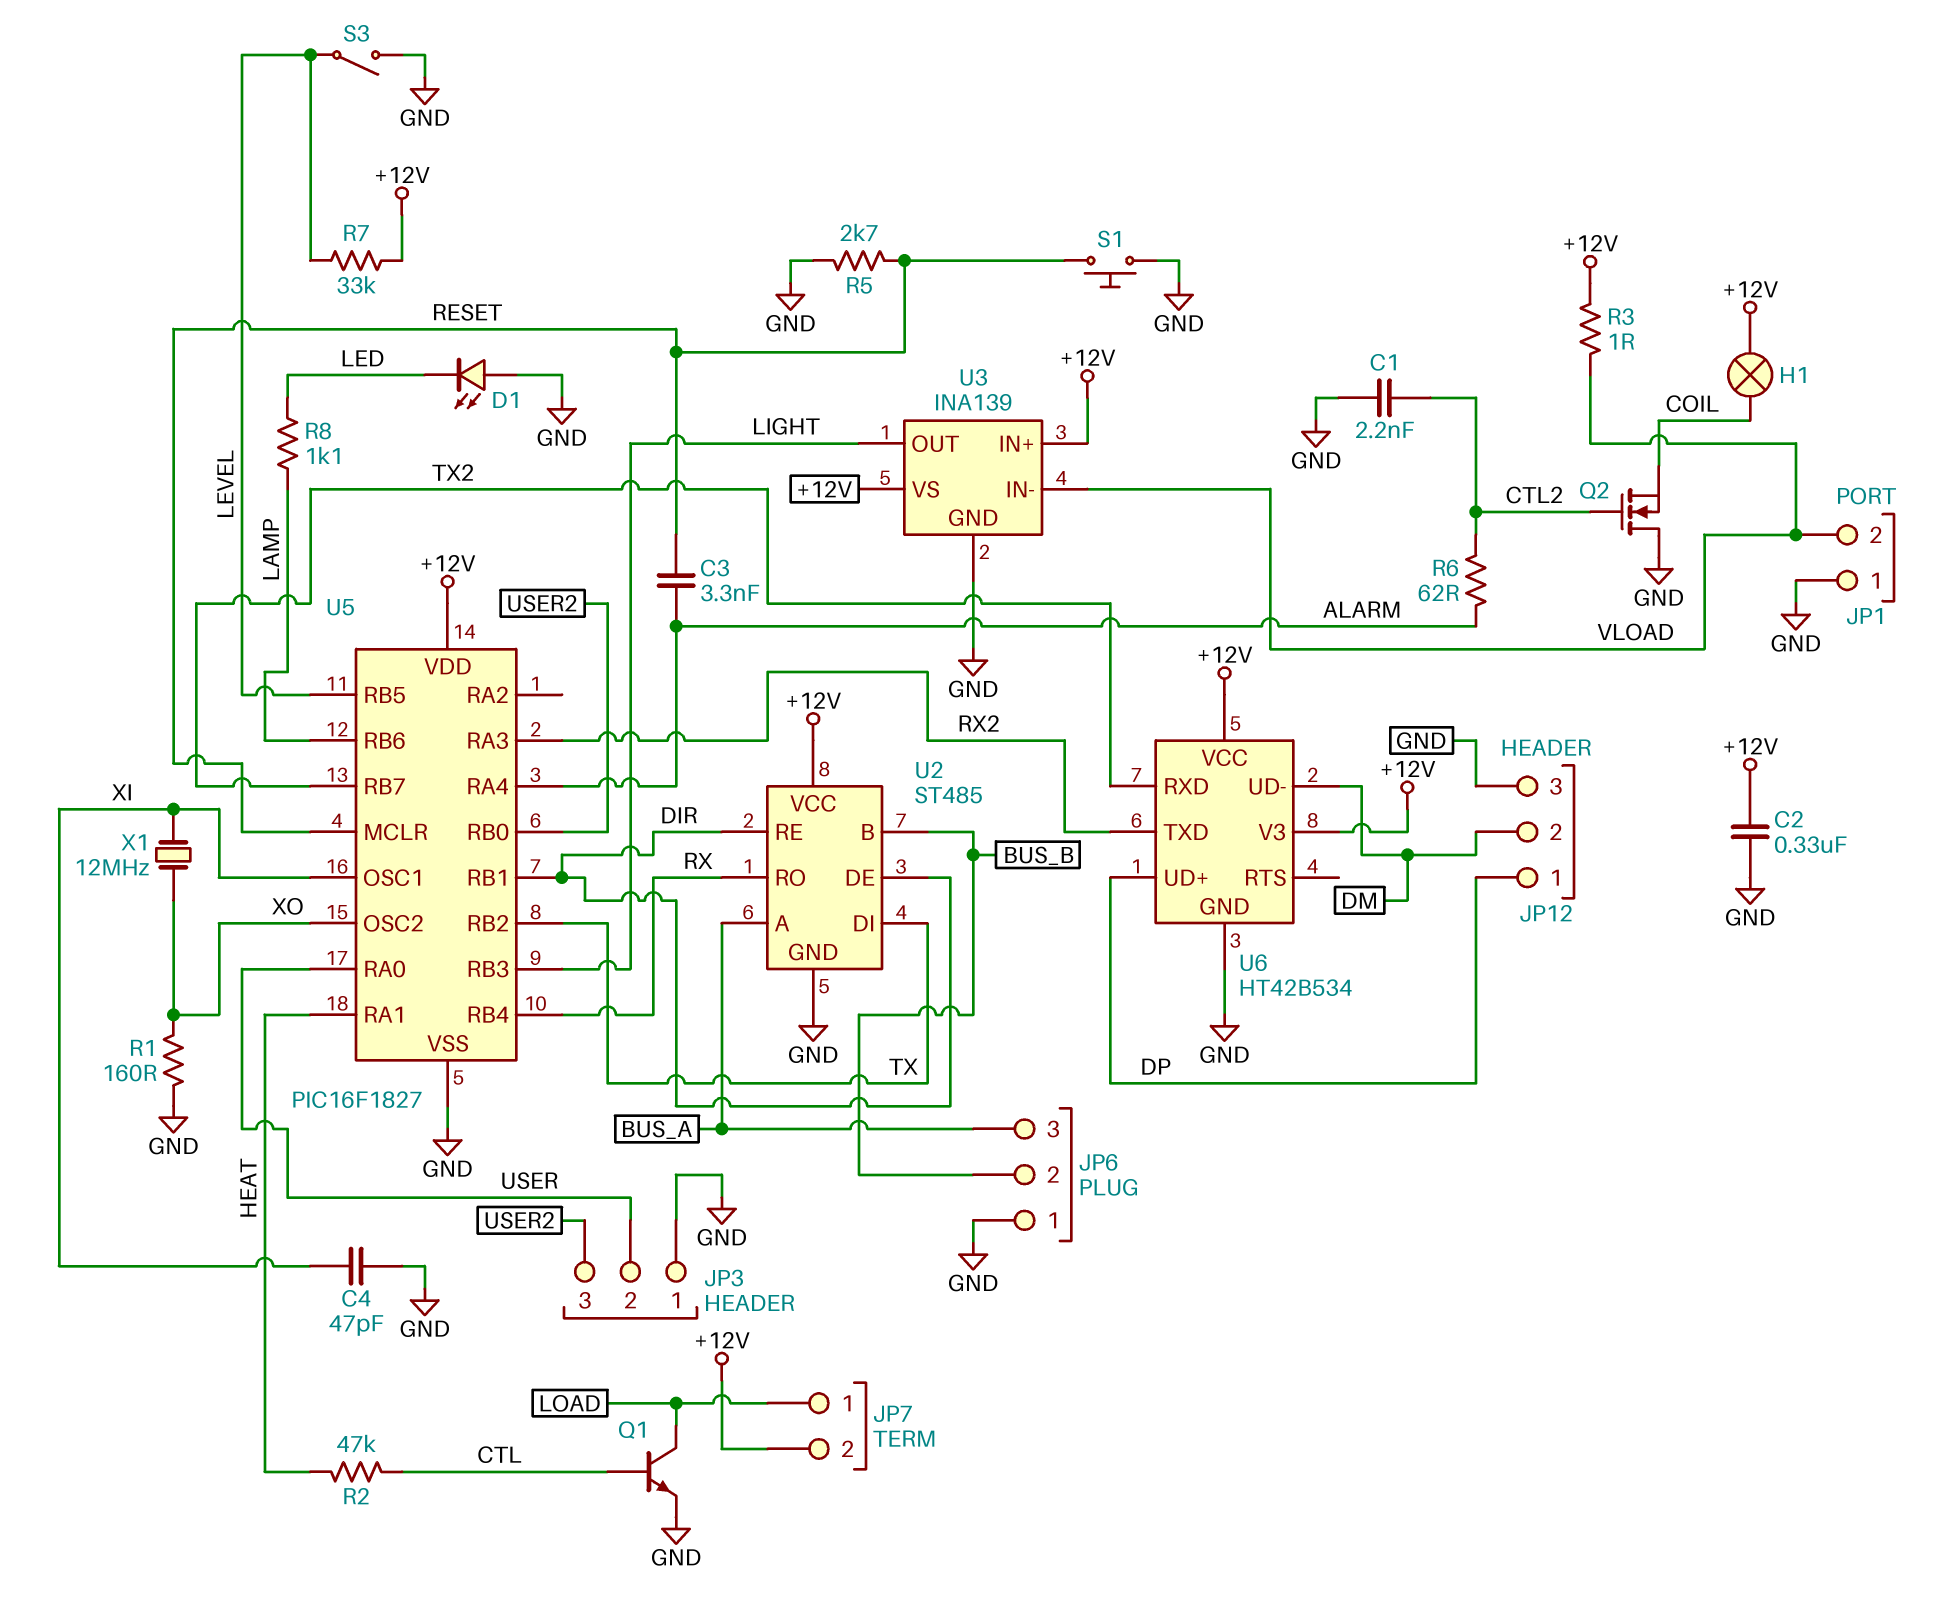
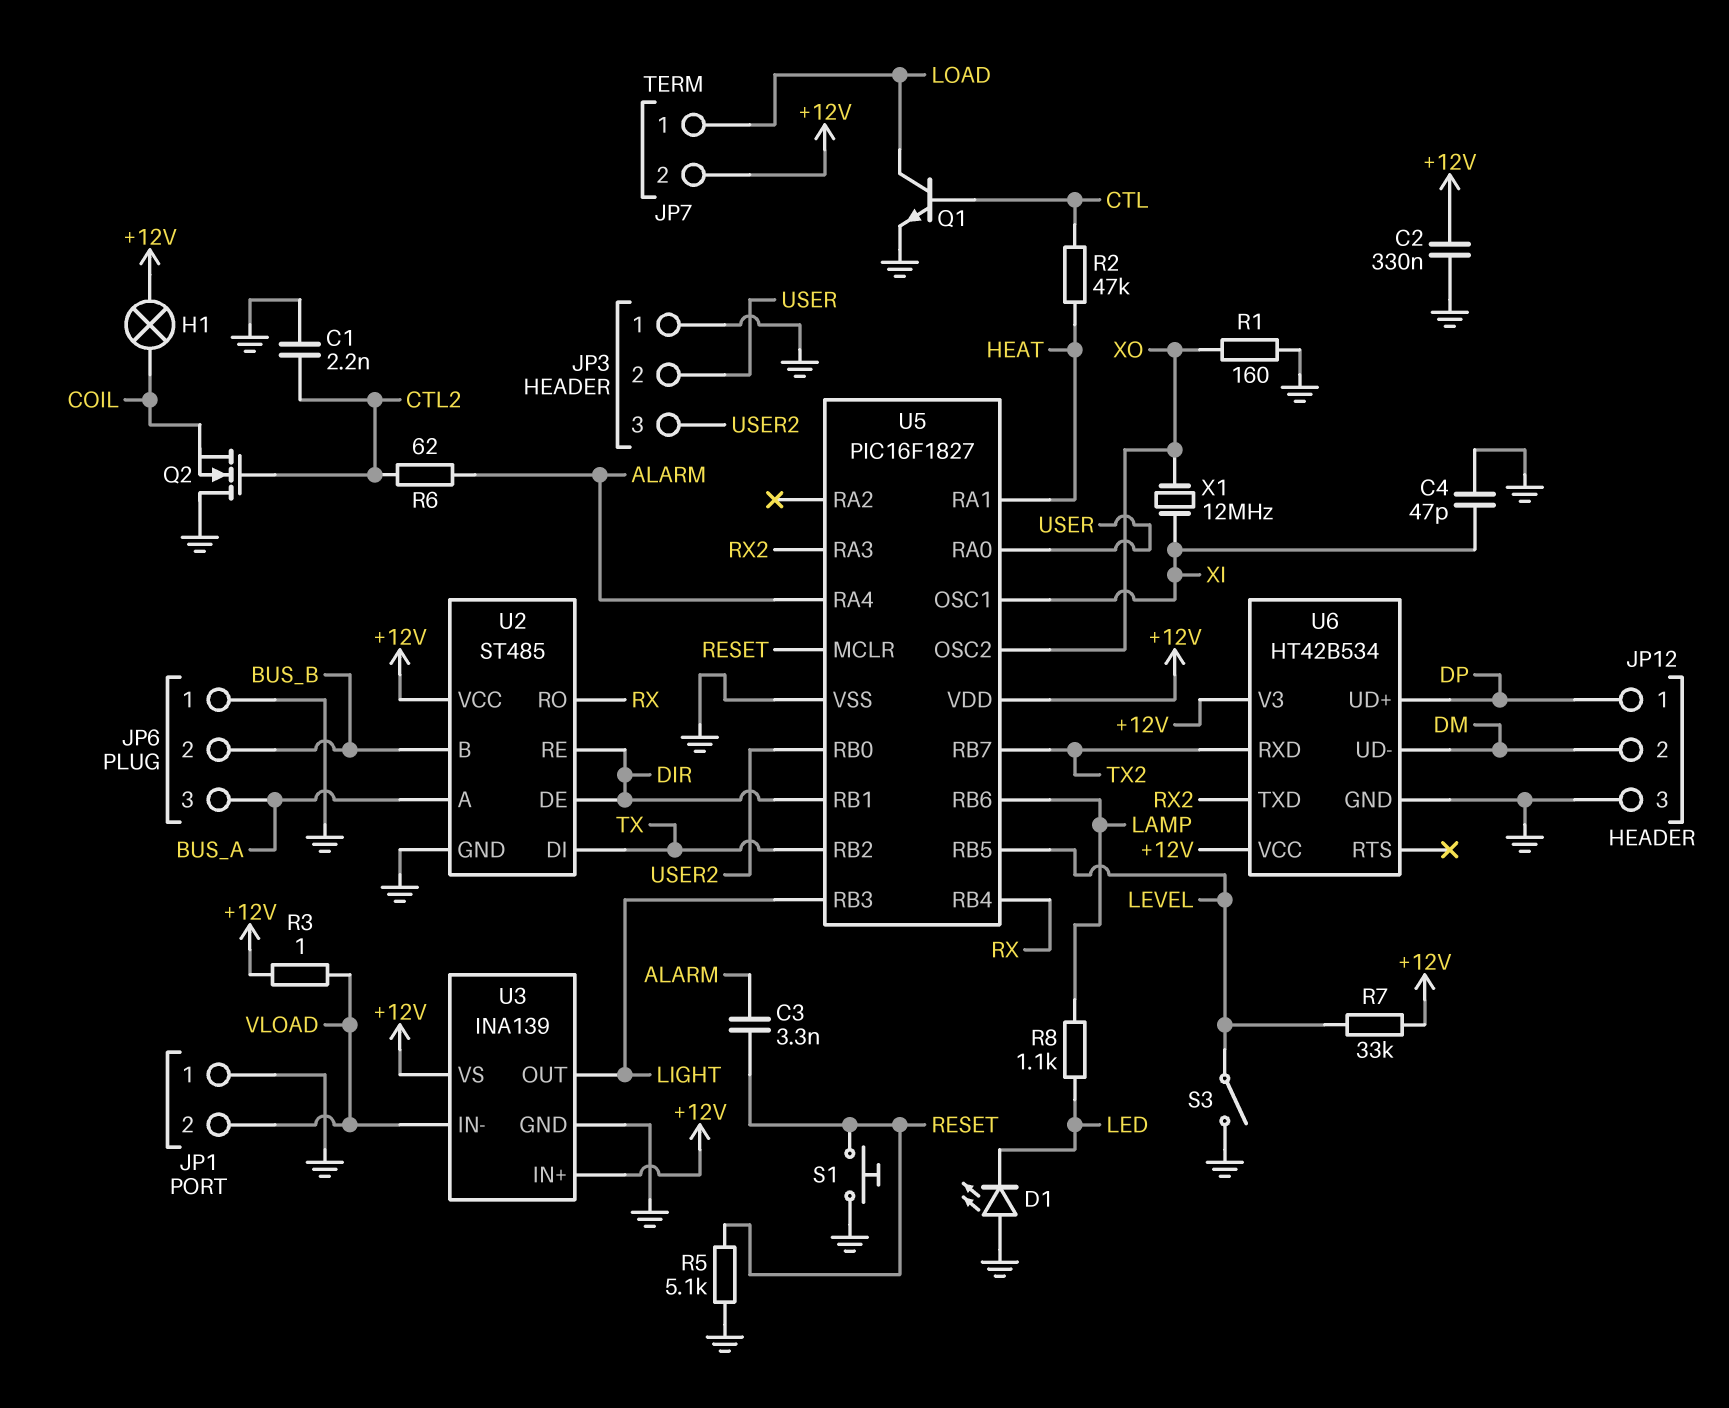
R5: 2.7k (GND, RESET) -> 5.1k (GND, RESET)

